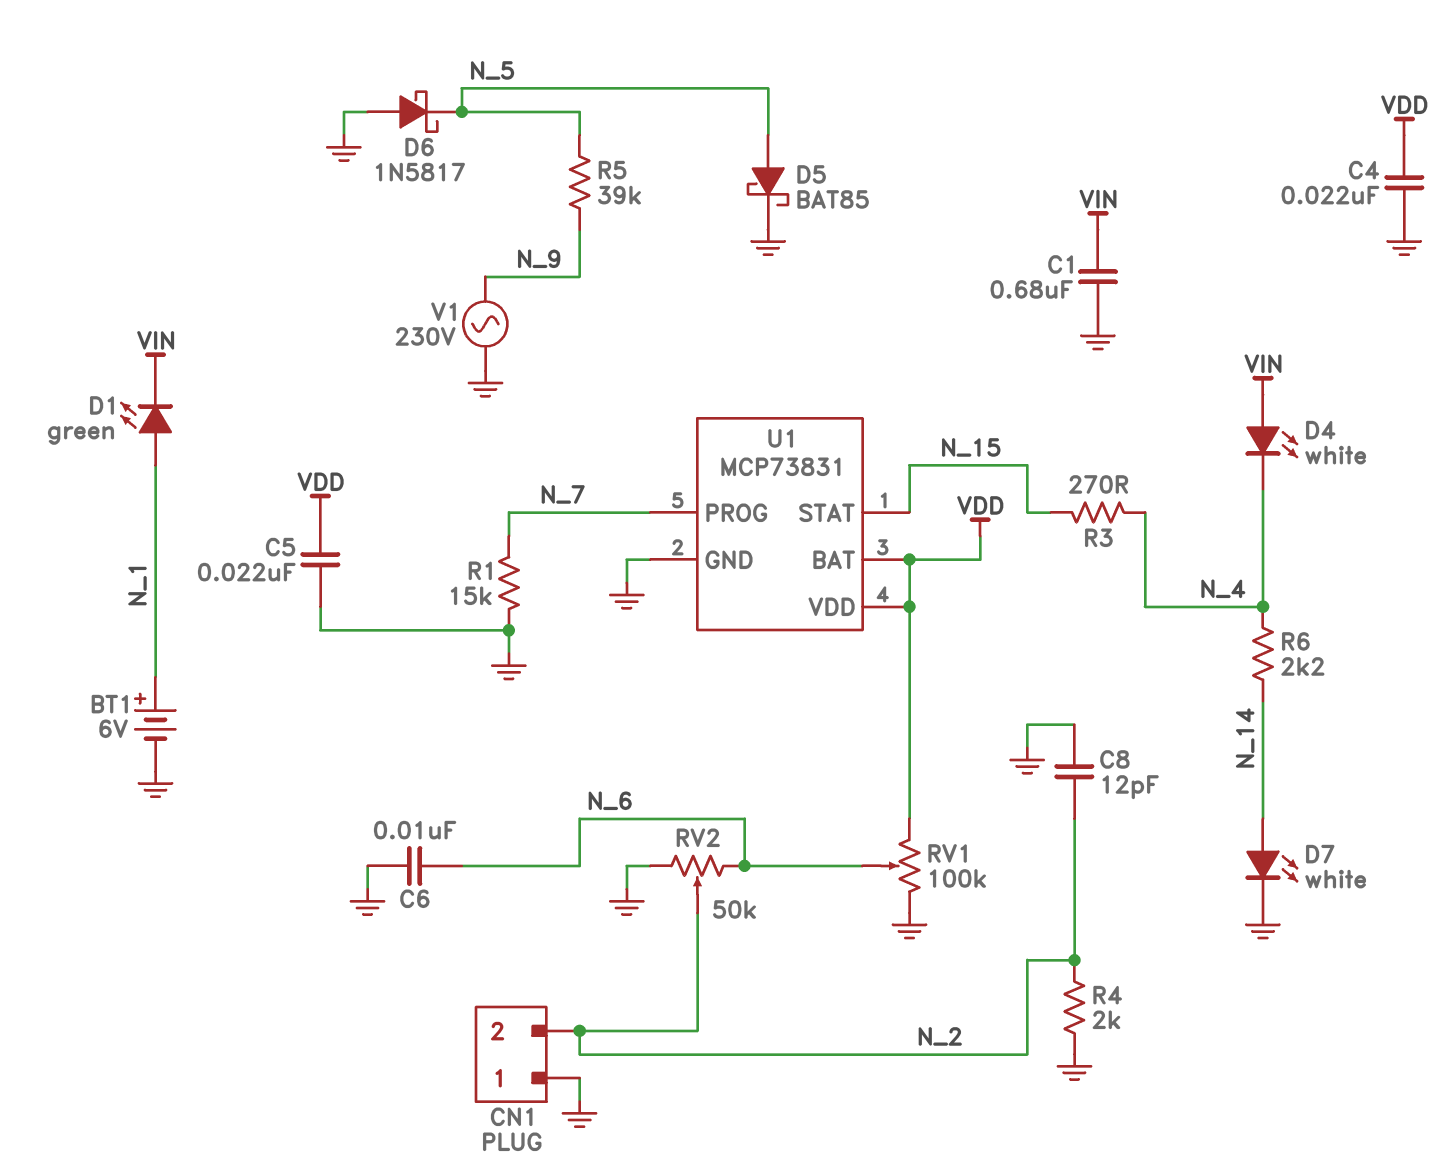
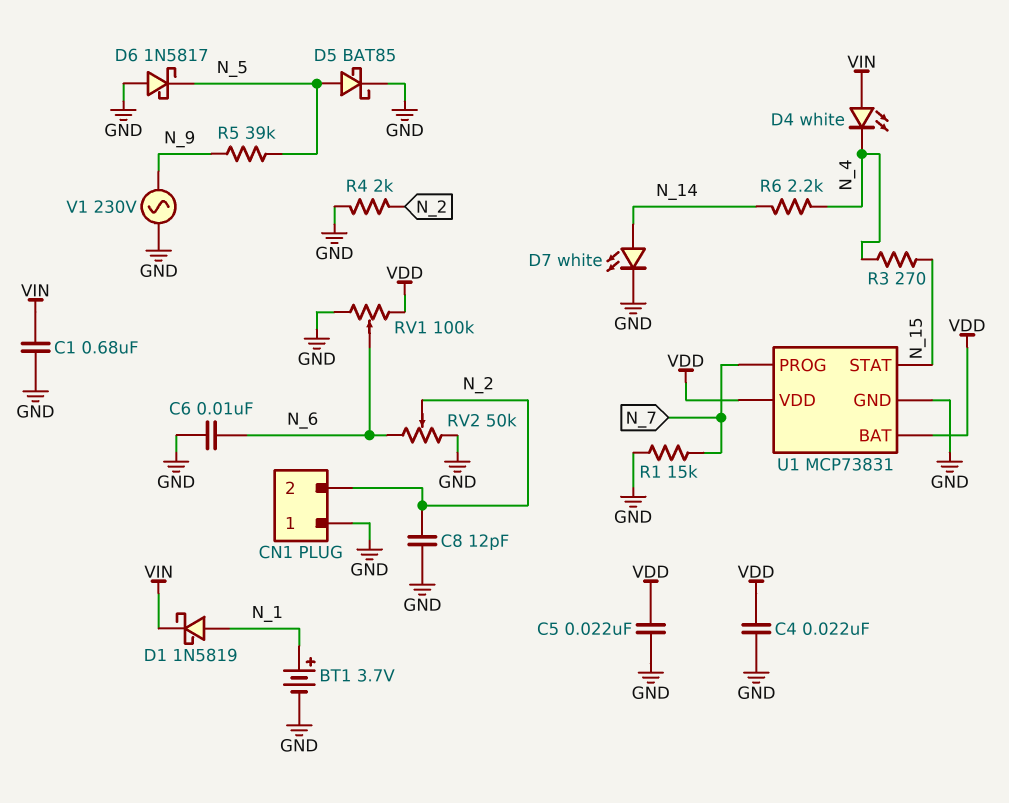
BT1: 6V (plus N_1, minus GND) -> 3.7V (plus N_1, minus GND)
D1: LED green (A N_1, K VIN) -> schottky 1N5819 (A N_1, K VIN)

